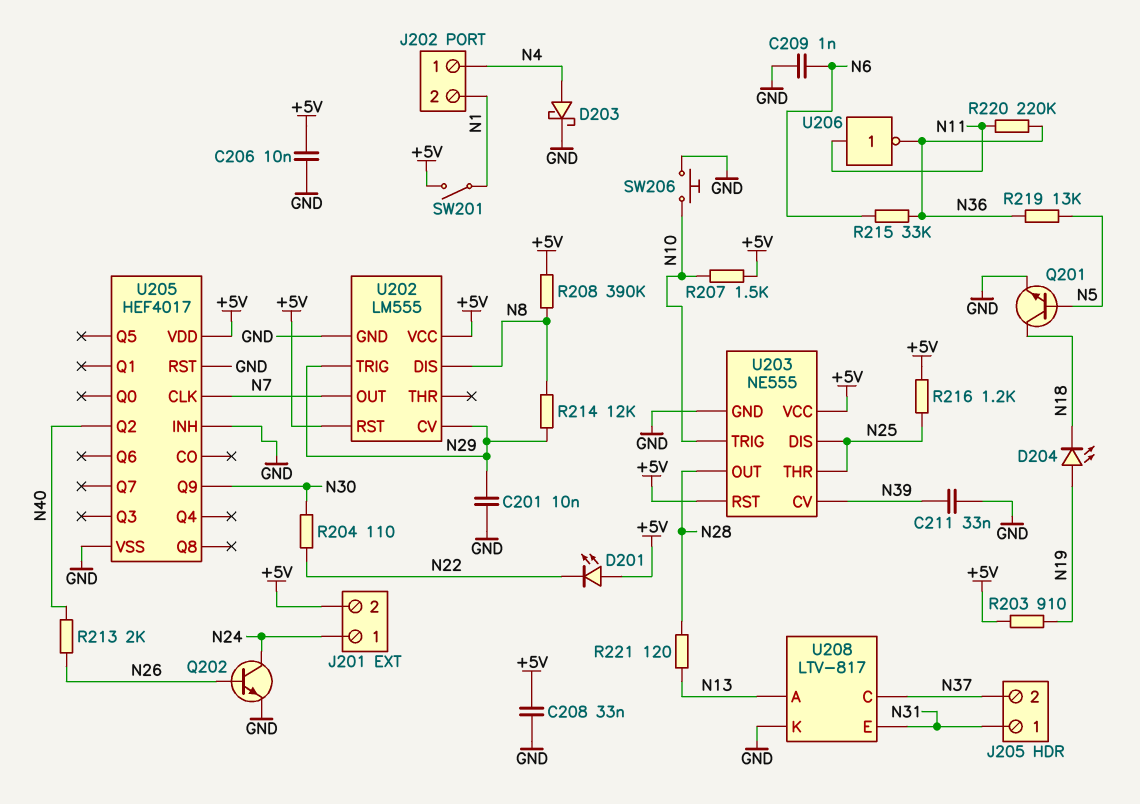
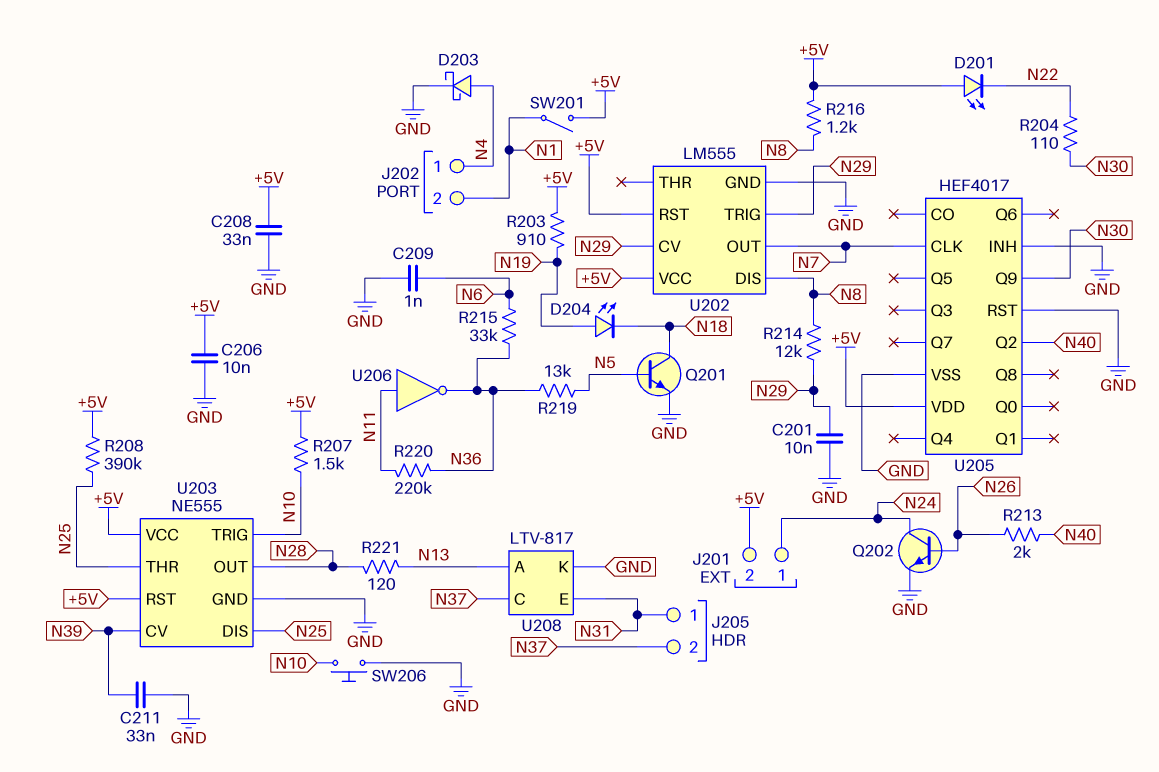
R208: 390k (+5V, N8) -> 390k (+5V, N25)
R216: 1.2k (+5V, N25) -> 1.2k (+5V, N8)

